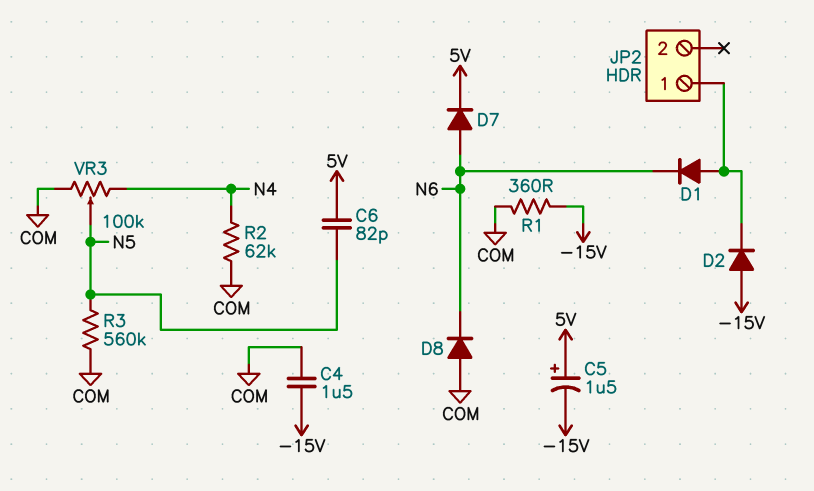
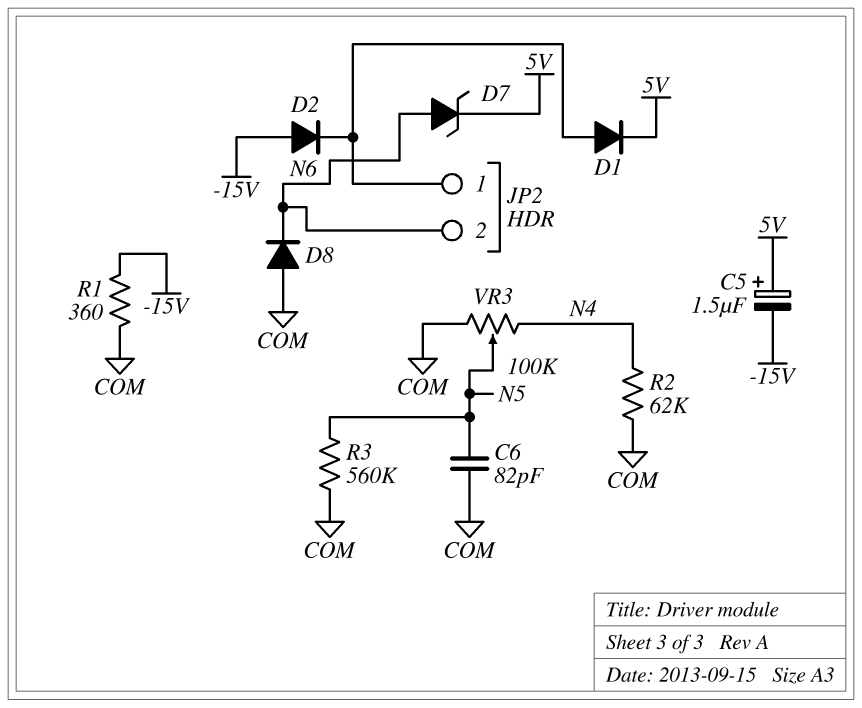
C4: 1.5uF (-15V, COM) -> none
C6: 82pF (5V, N5) -> 82pF (COM, N5)
D1: diode (A JP2/1, K N6) -> diode (A JP2/1, K 5V)
D7: diode (A N6, K 5V) -> zener (A N6, K 5V)
JP2 pin 2: none -> N6

